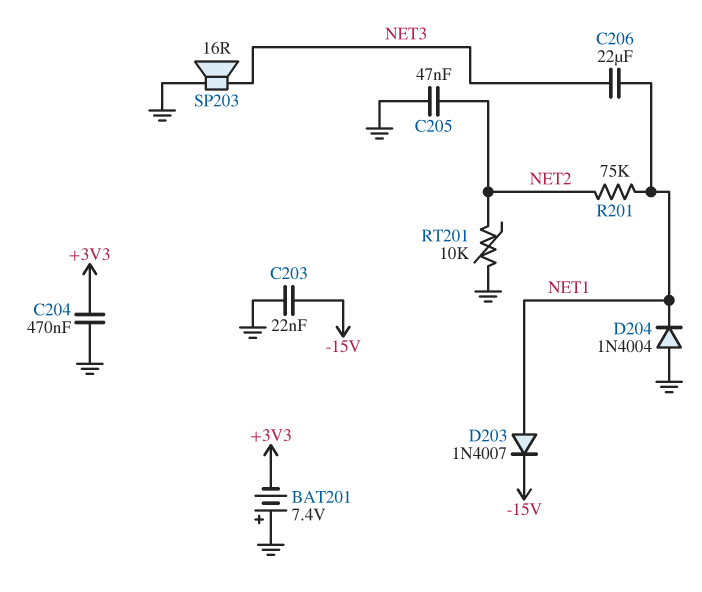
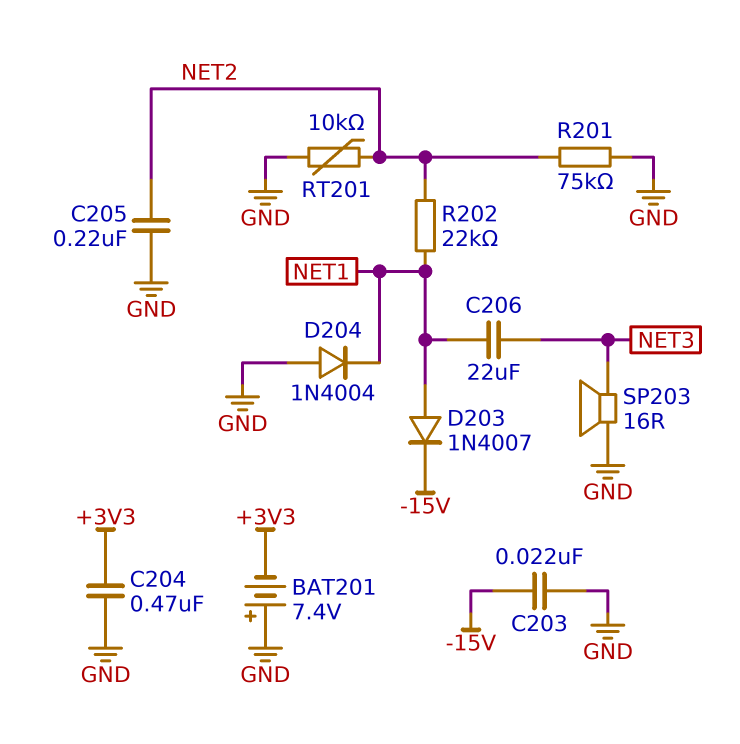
C205: 47nF (GND, NET2) -> 220nF (GND, NET2)
R201: 75k (NET1, NET2) -> 75k (GND, NET2)
R202: none -> 22k (NET1, NET2)

